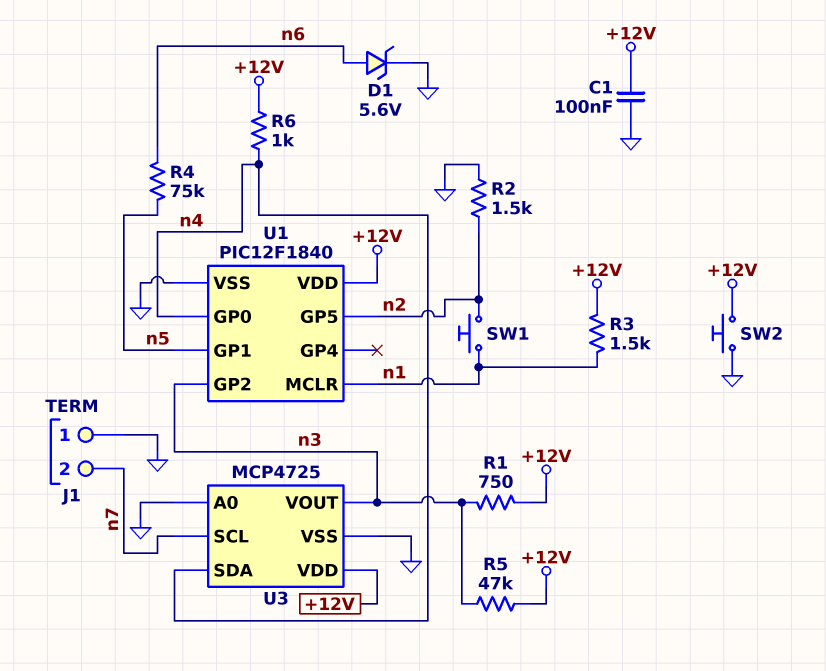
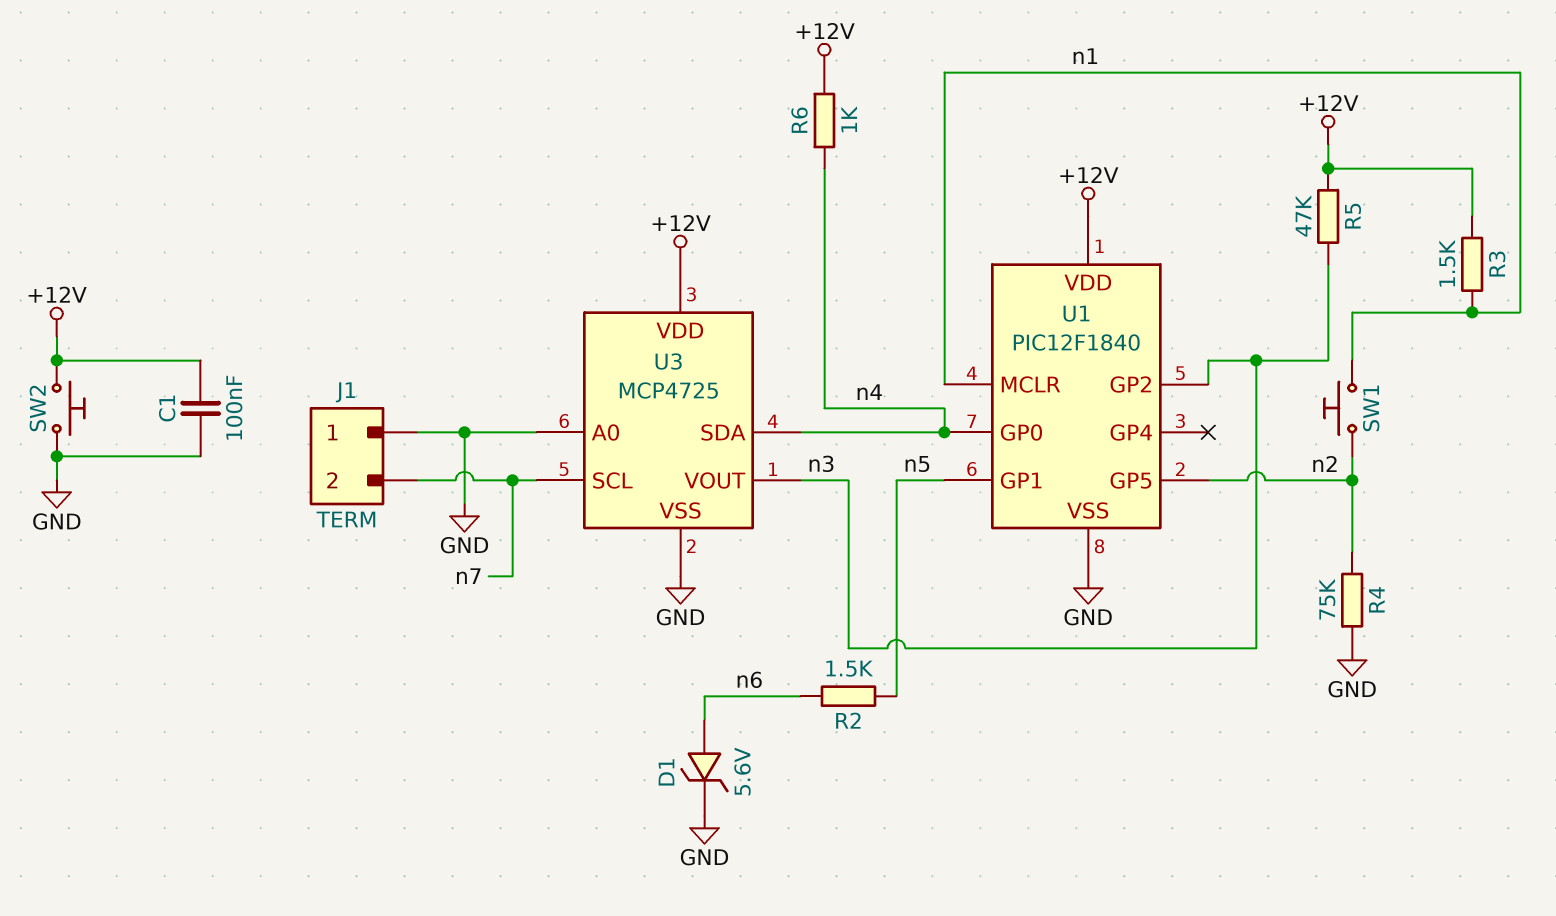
R1: 750 (+12V, n3) -> none
R2: 1.5k (GND, n2) -> 1.5k (n5, n6)
R4: 75k (n5, n6) -> 75k (GND, n2)

